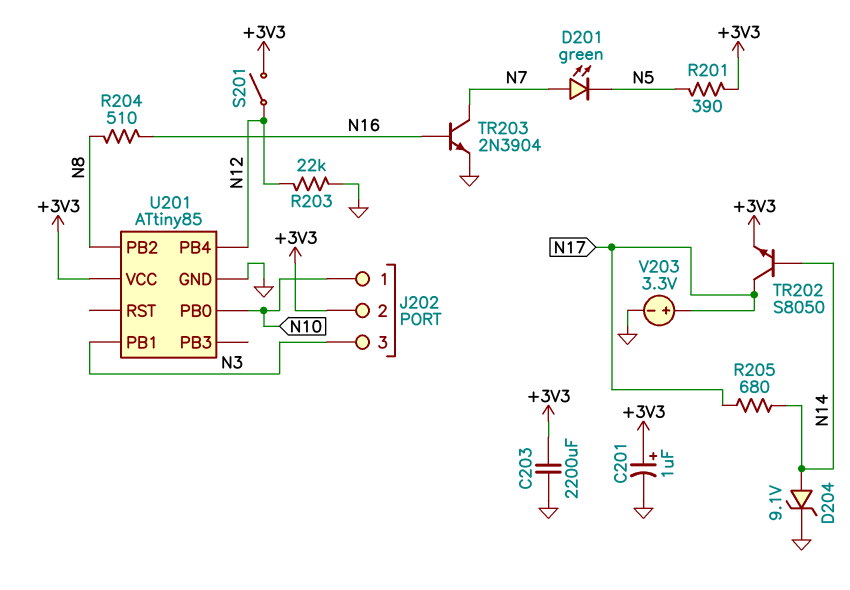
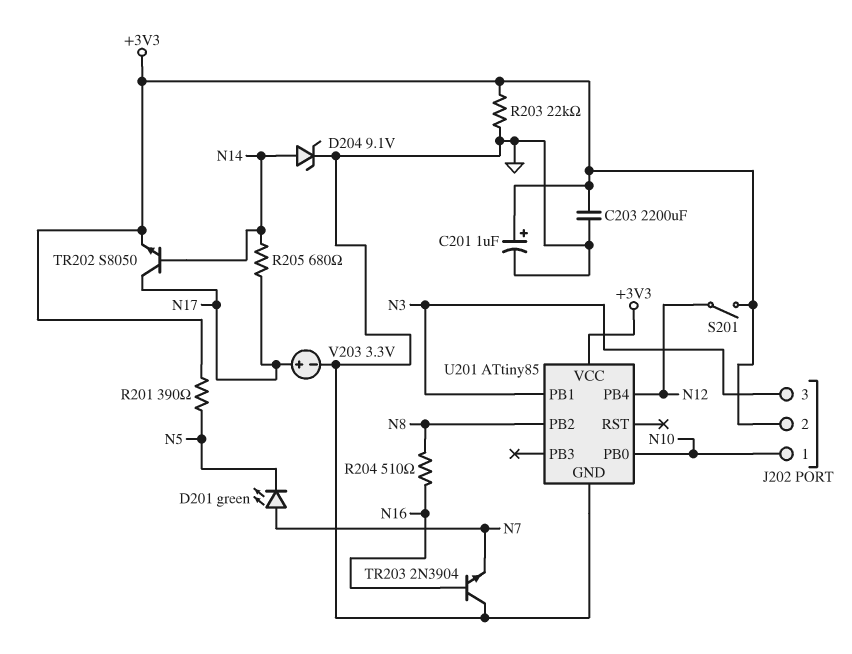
R203: 22k (GND, N12) -> 22k (+3V3, GND)
TR203: NPN 2N3904 (B N16, C N7, E GND) -> NPN 2N3904 (B N16, C GND, E N7)

